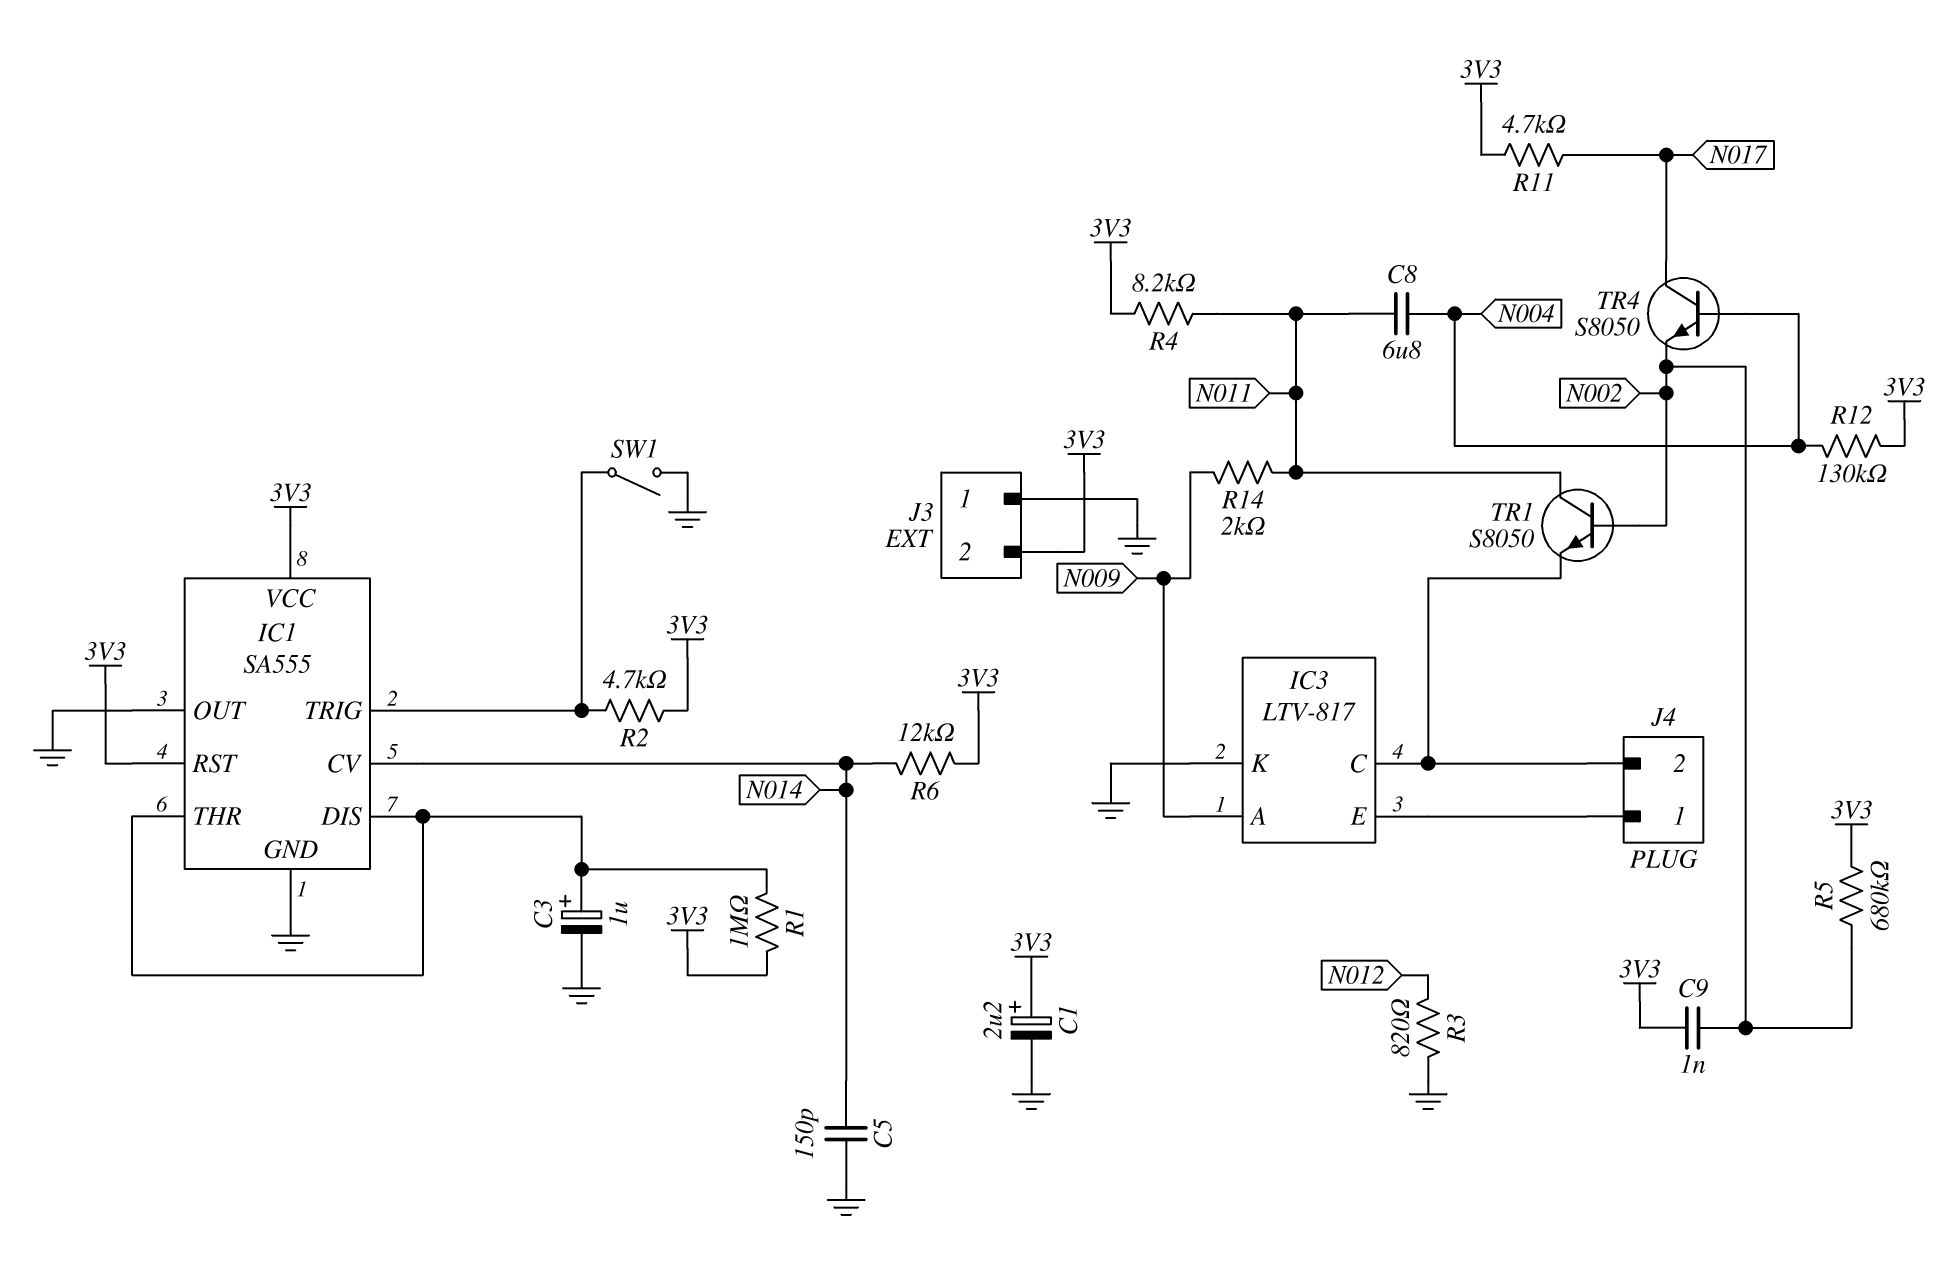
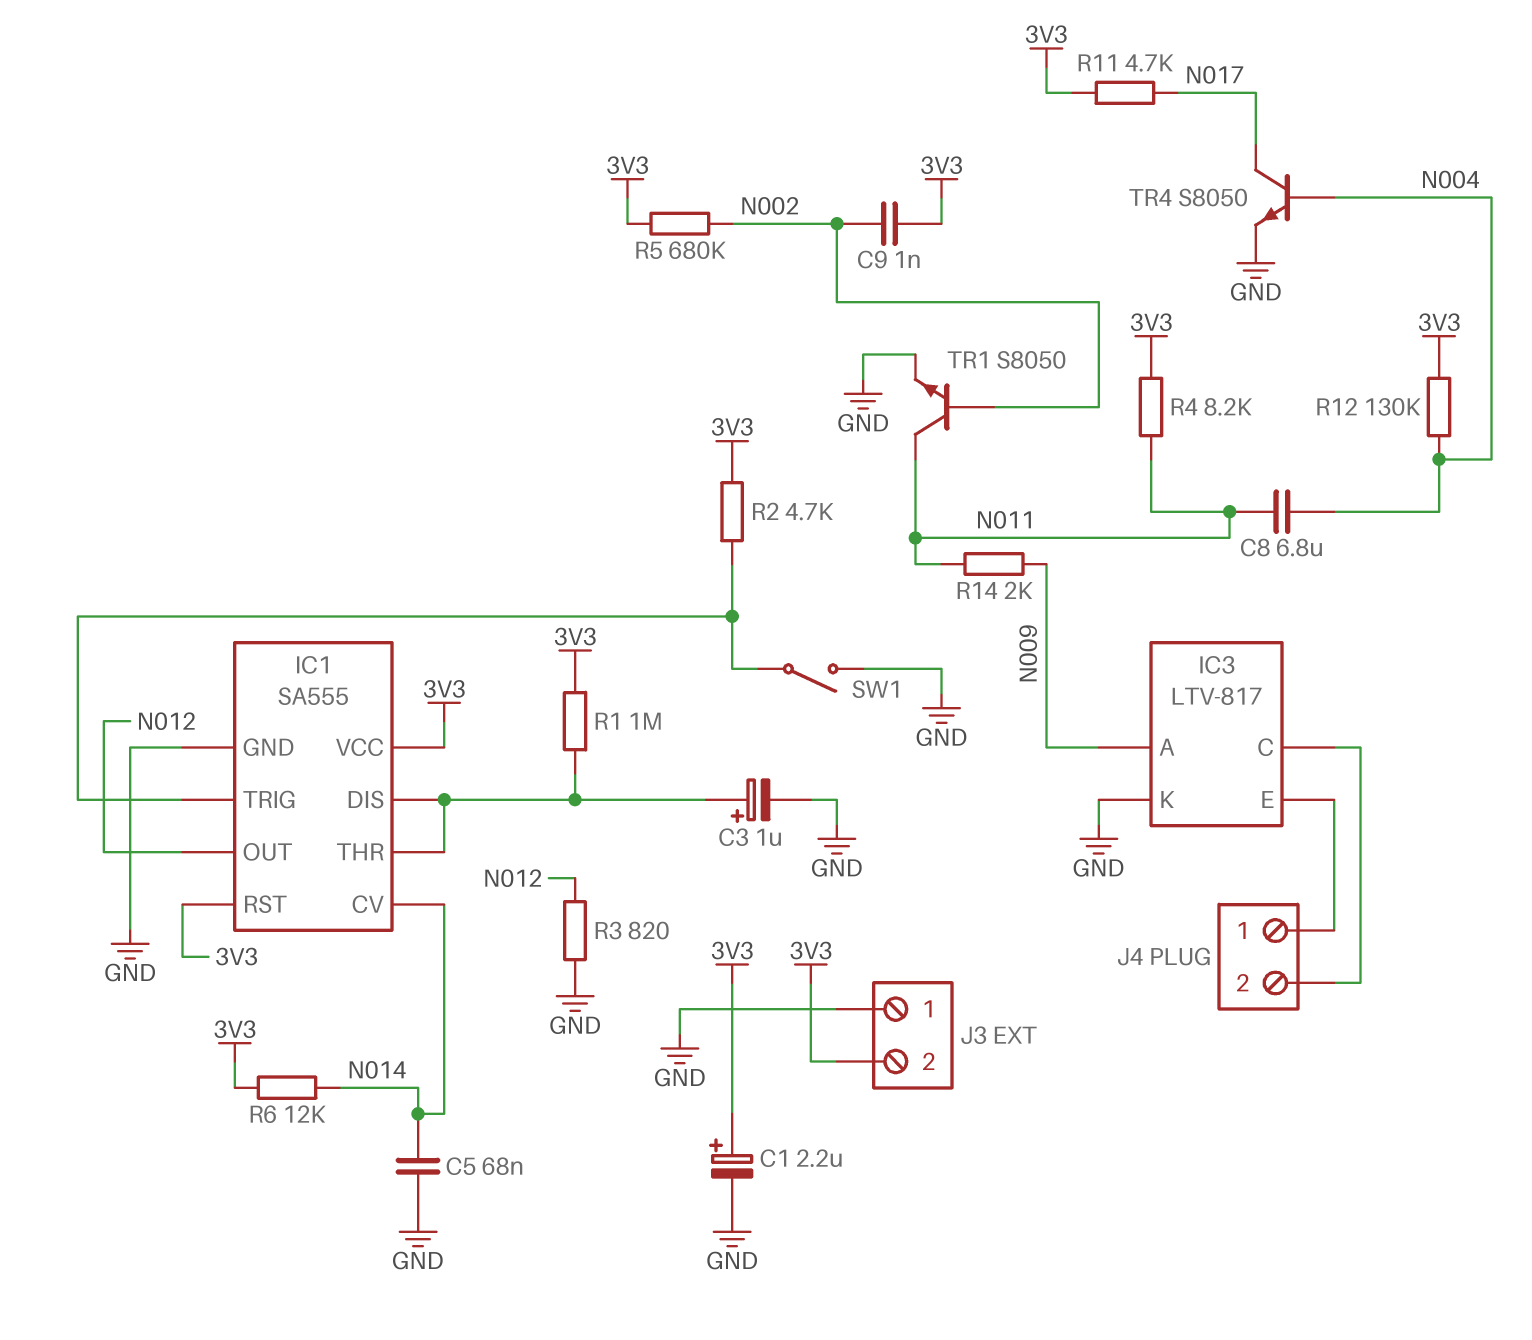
C5: 150pF (GND, N014) -> 68nF (GND, N014)
IC1 pin OUT: GND -> N012
TR1: NPN S8050 (B N002, C N011, E IC3/C) -> NPN S8050 (B N002, C N011, E GND)
TR4: NPN S8050 (B N004, C N017, E N002) -> NPN S8050 (B N004, C N017, E GND)

